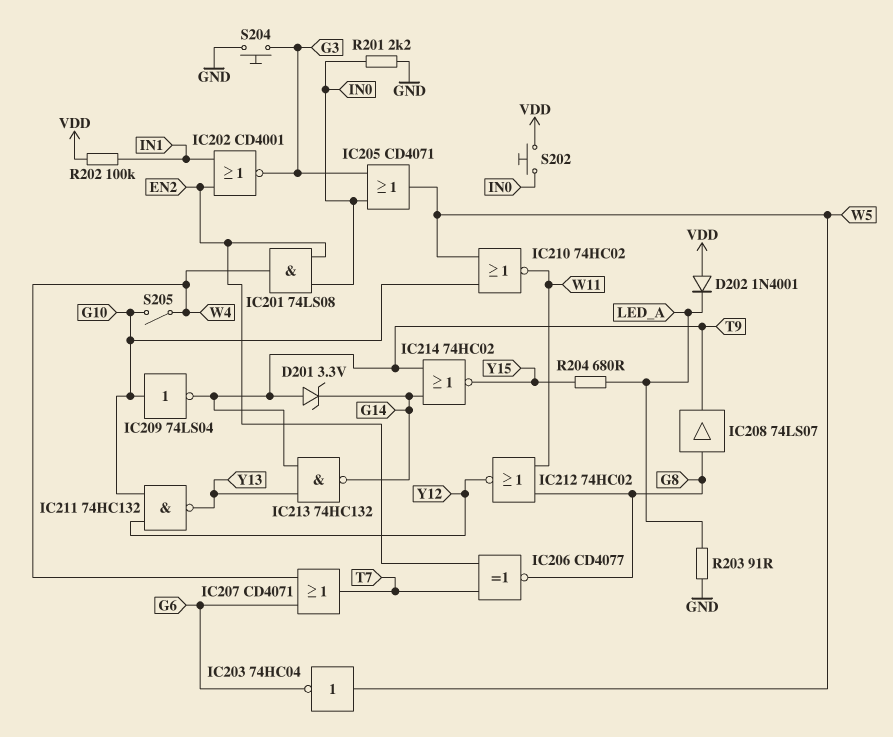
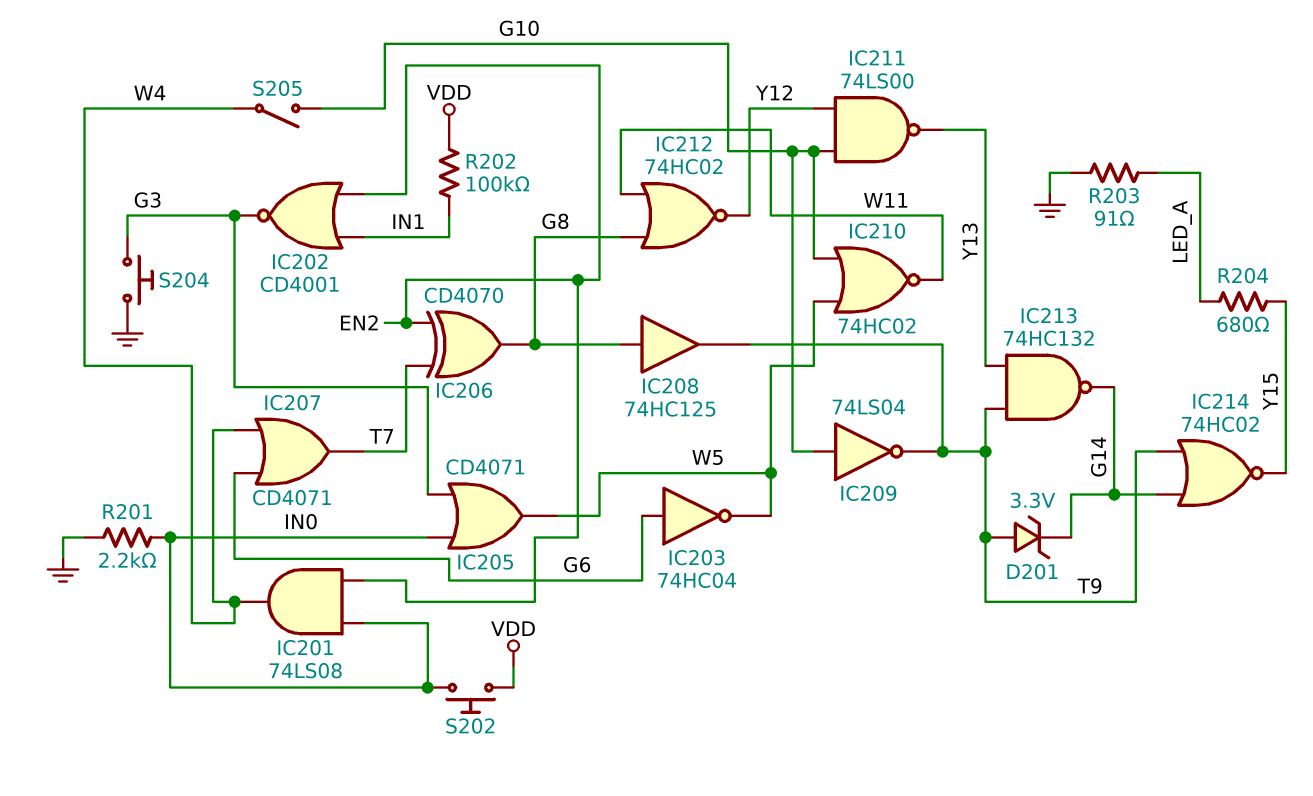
D202: diode 1N4001 (A VDD, K LED_A) -> none
IC203: NOT 74HC04 (in W5, out G6) -> NOT 74HC04 (in G6, out W5)
IC206: XNOR CD4077 (in EN2, in T7, out G8) -> XOR CD4070 (in EN2, in T7, out G8)
IC208: buffer 74LS07 (in G8, out T9) -> buffer 74HC125 (in G8, out T9)
IC211: NAND 74HC132 (in G10, in Y12, out Y13) -> NAND 74LS00 (in G10, in Y12, out Y13)

